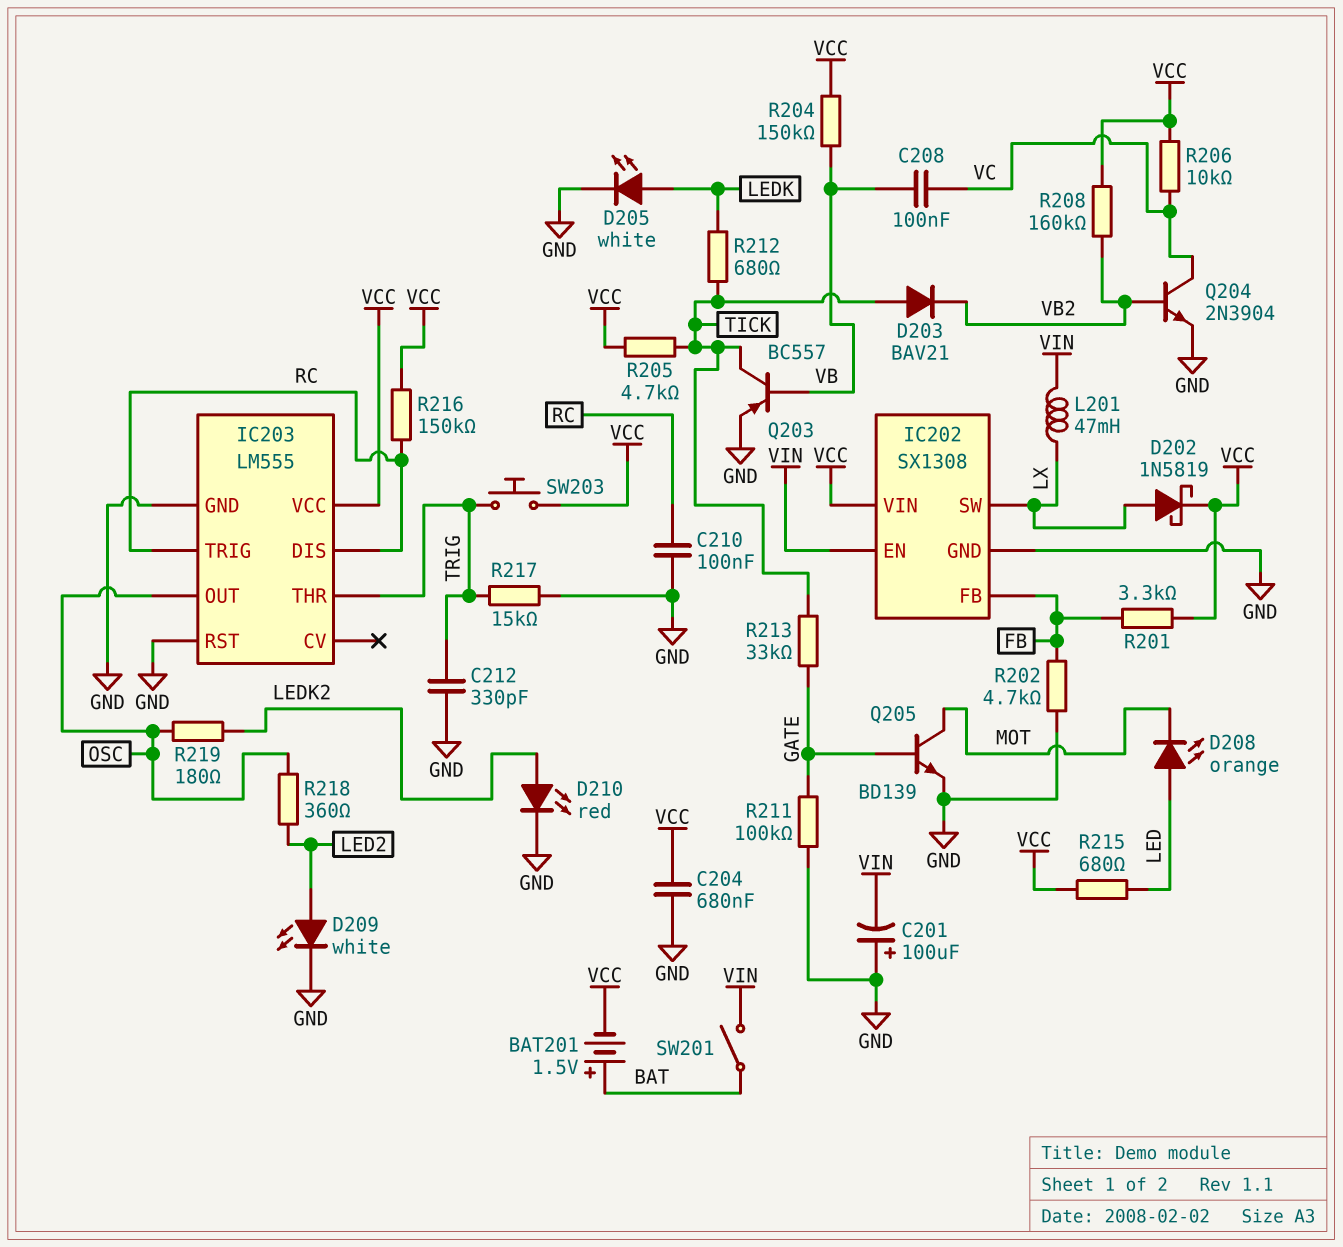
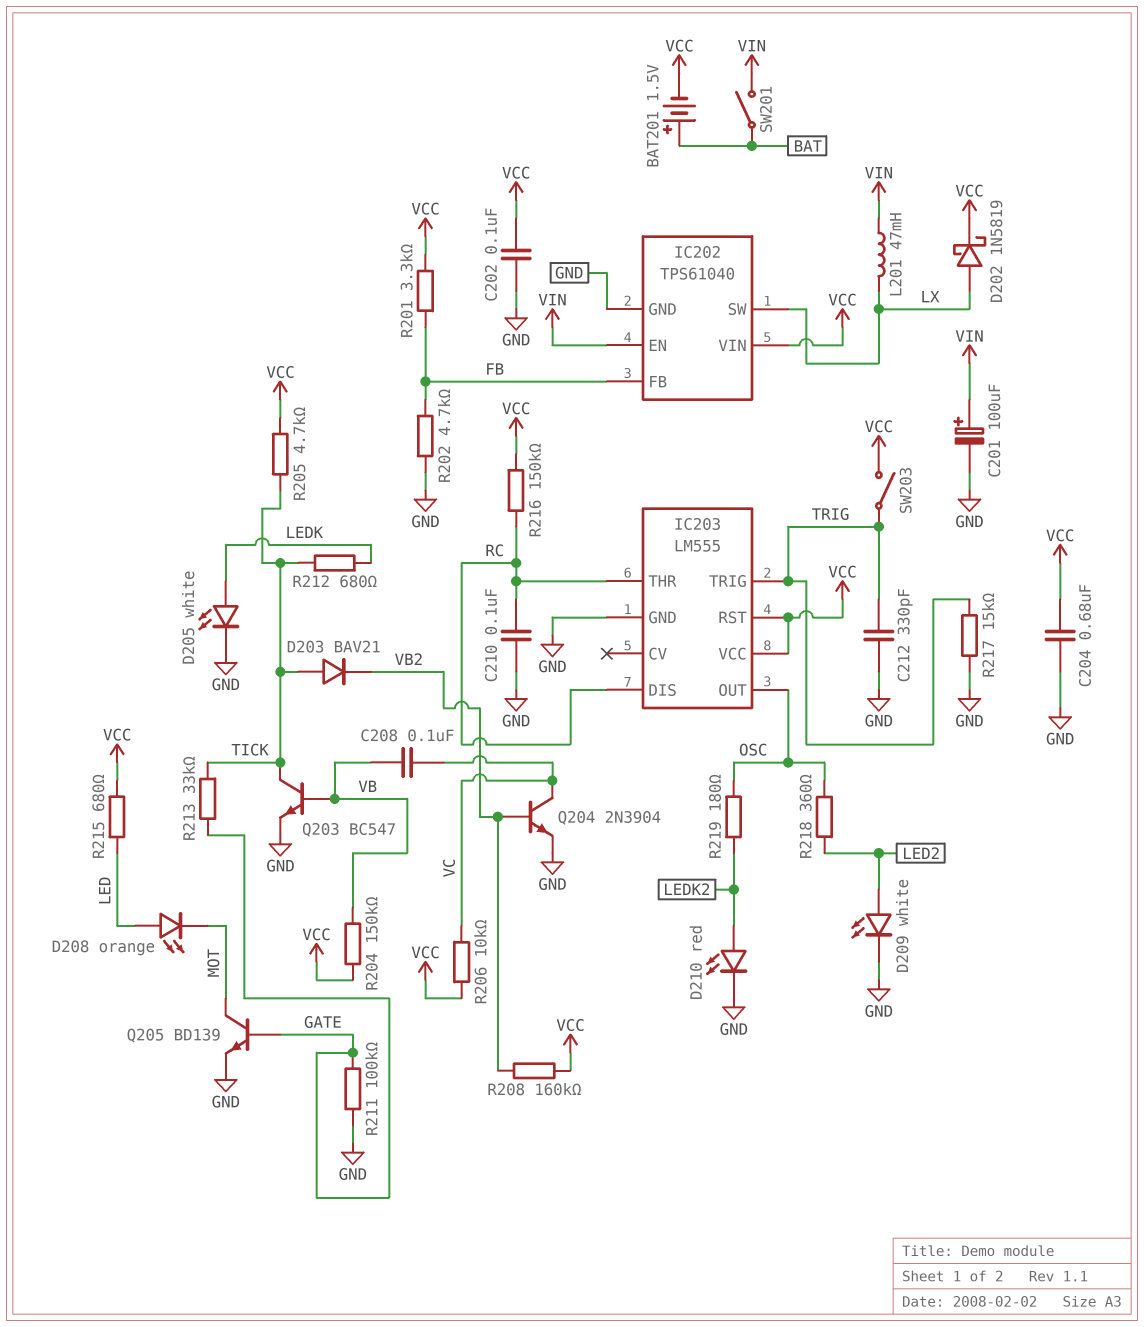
C201: 100uF (plus GND, minus VIN) -> 100uF (plus VIN, minus GND)
C202: none -> 100nF (GND, VCC)
IC202: SX1308 -> TPS61040
IC203 pin RST: GND -> VCC
IC203 pin THR: TRIG -> RC
IC203 pin TRIG: RC -> TRIG
Q203: PNP BC557 (B VB, C TICK, E GND) -> NPN BC547 (B VB, C TICK, E GND)
SW203: button (TRIG, VCC) -> switch (TRIG, VCC)

